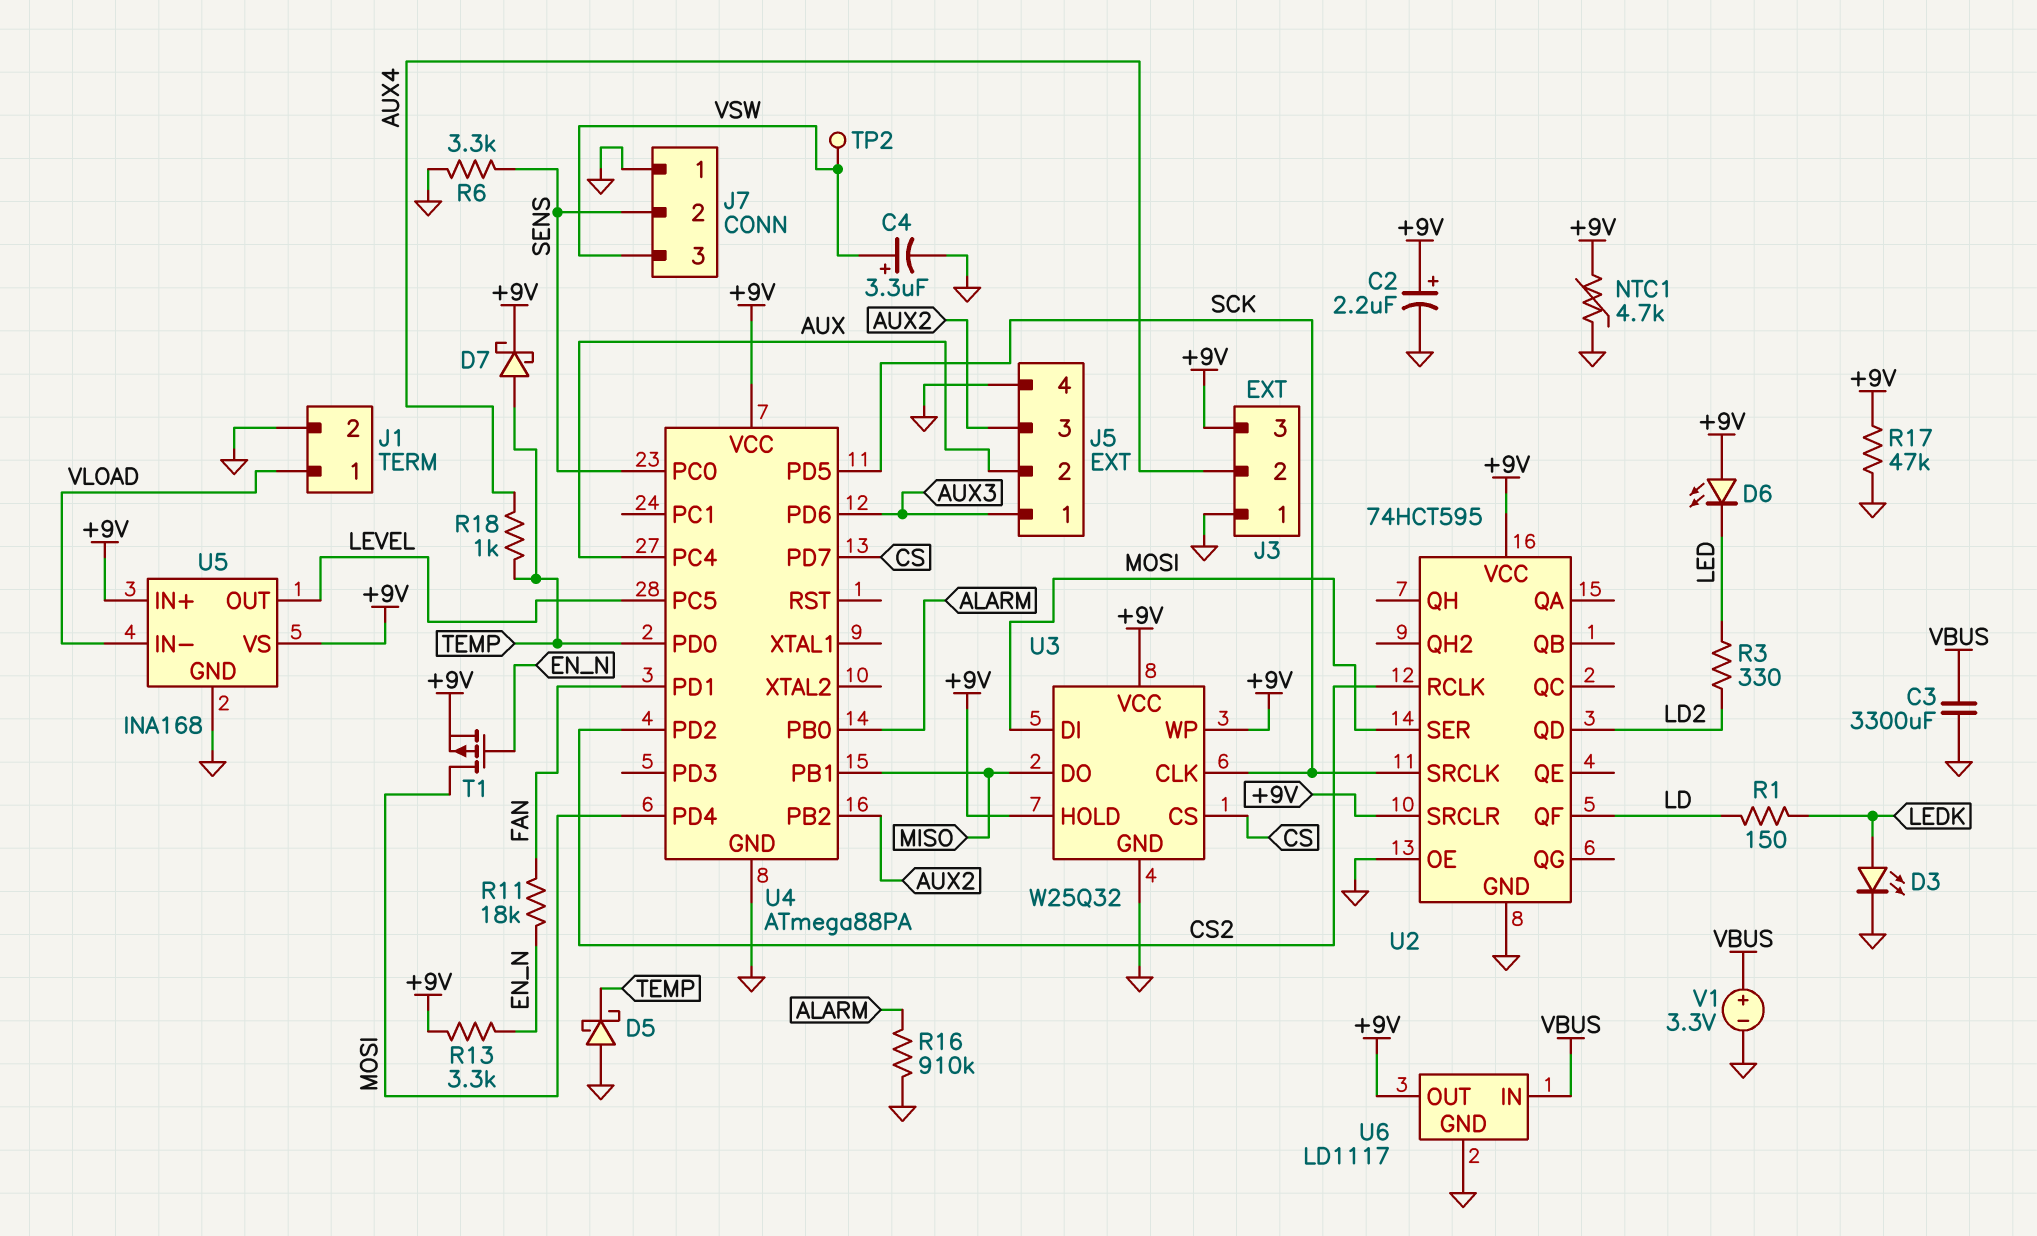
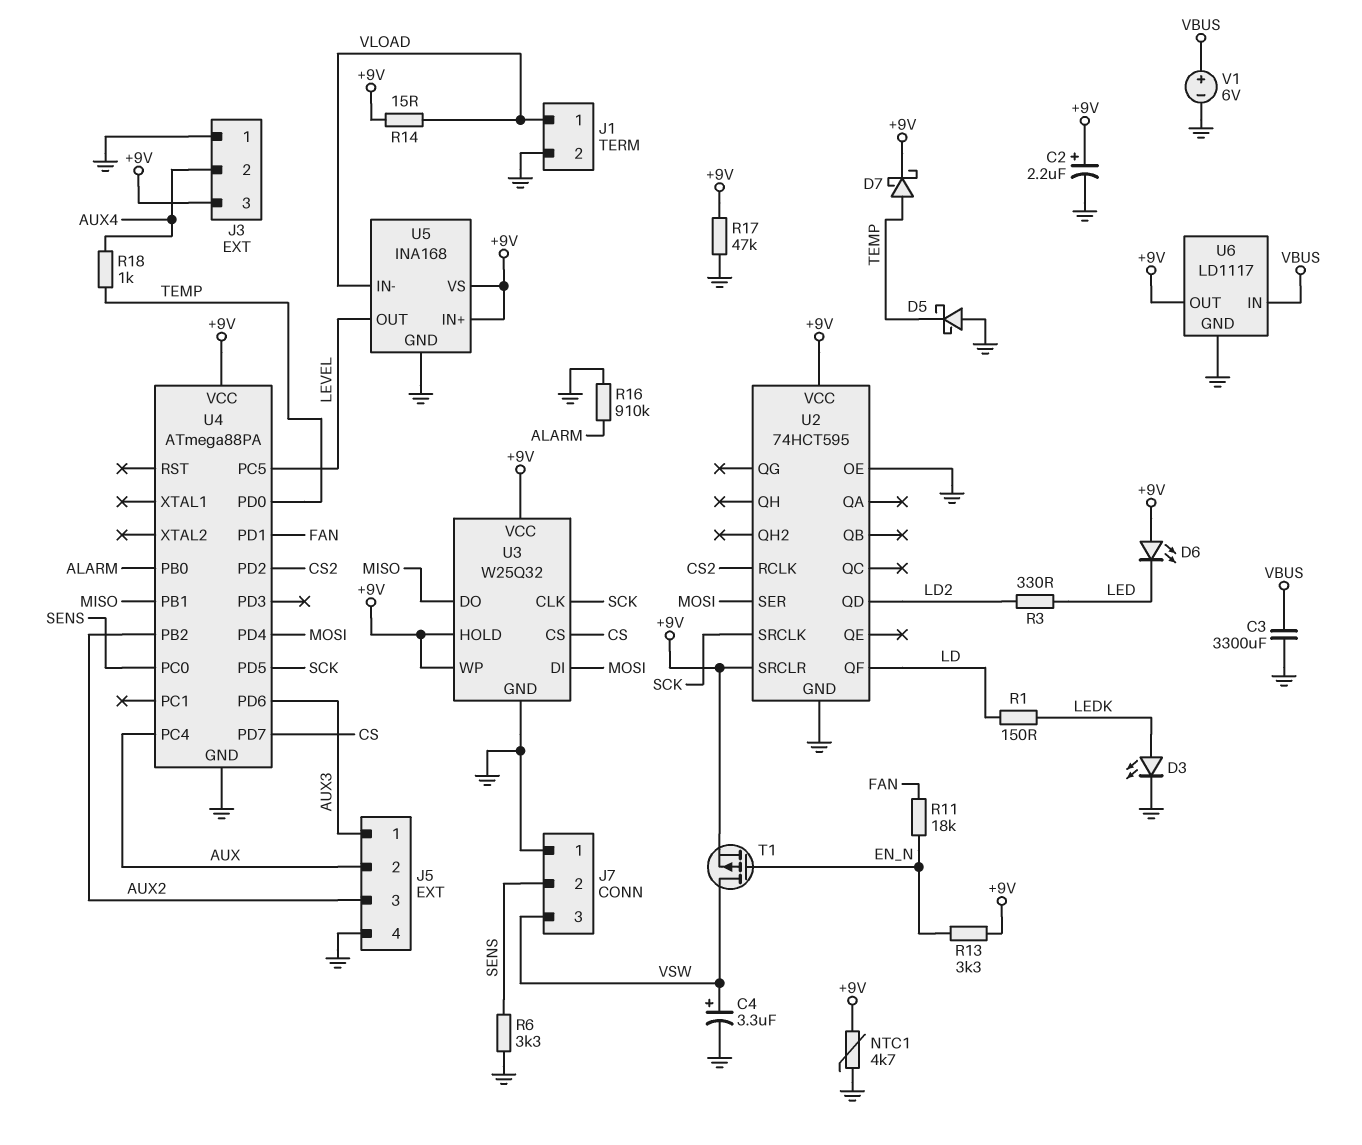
R14: none -> 15 (+9V, VLOAD)
T1: PMOS (G EN_N, D MOSI, S +9V) -> PMOS (G EN_N, D VSW, S +9V)
TP2: test point (VSW) -> none
V1: 3.3V (plus VBUS, minus GND) -> 6V (plus VBUS, minus GND)

